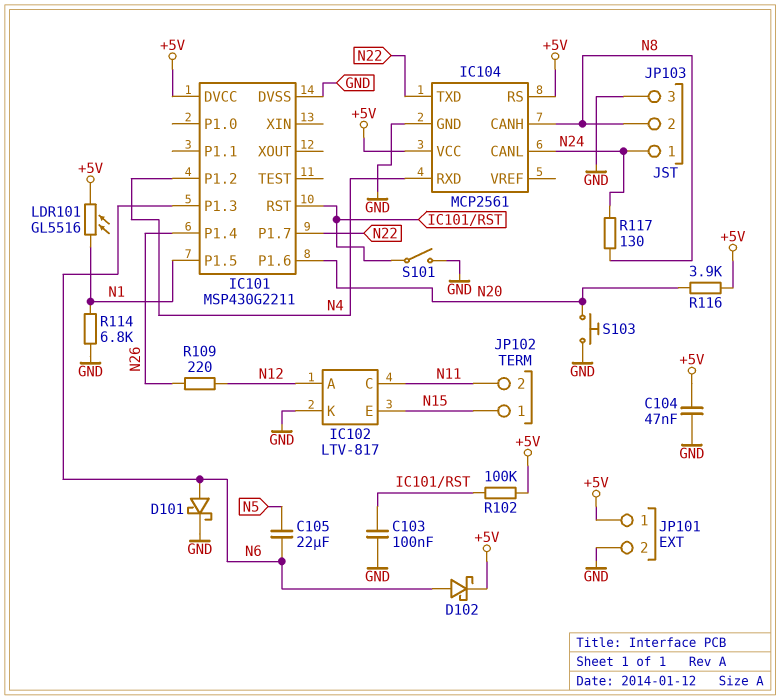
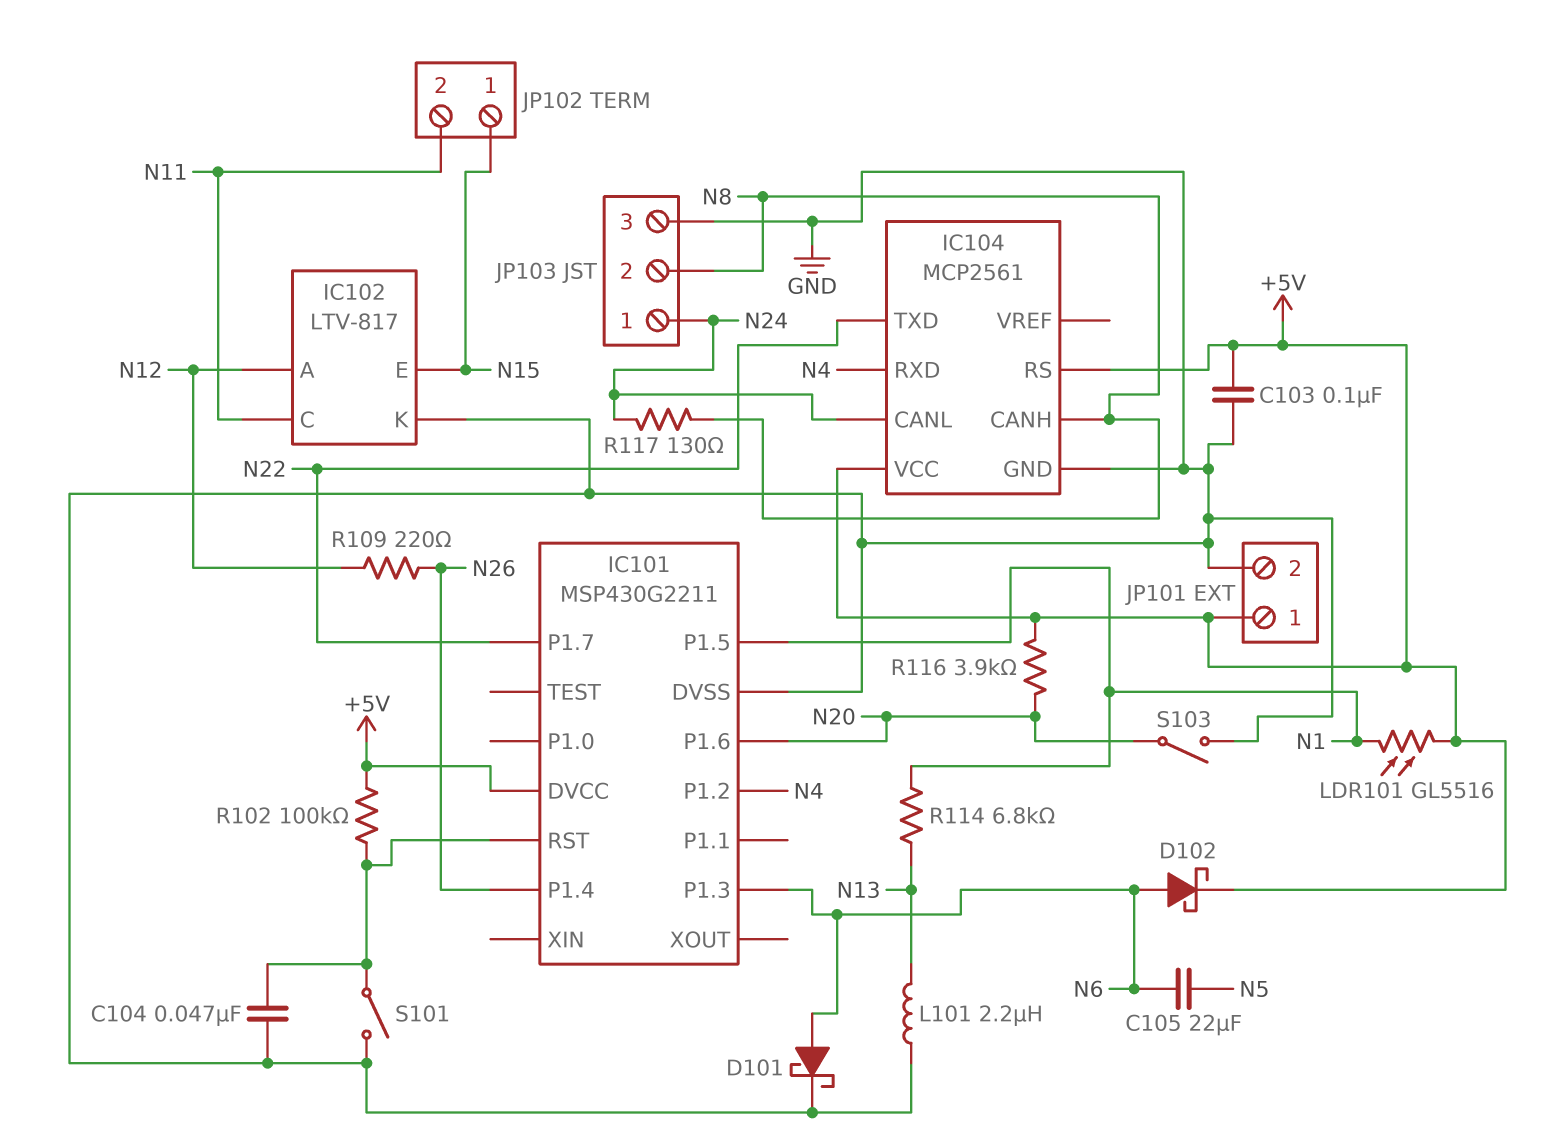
C103: 100nF (GND, IC101/RST) -> 100nF (+5V, GND)
C104: 47nF (+5V, GND) -> 47nF (GND, IC101/RST)
L101: none -> 2.2uH (GND, N13)
R114: 6.8k (GND, N1) -> 6.8k (N1, N13)
S103: button (GND, N20) -> switch (GND, N20)

